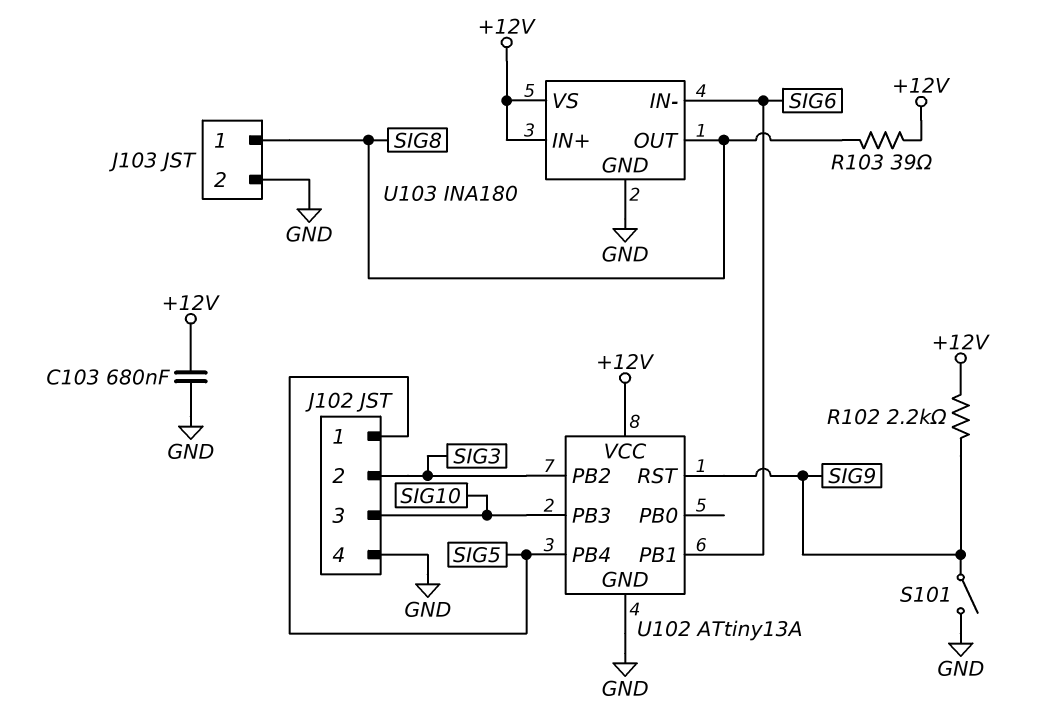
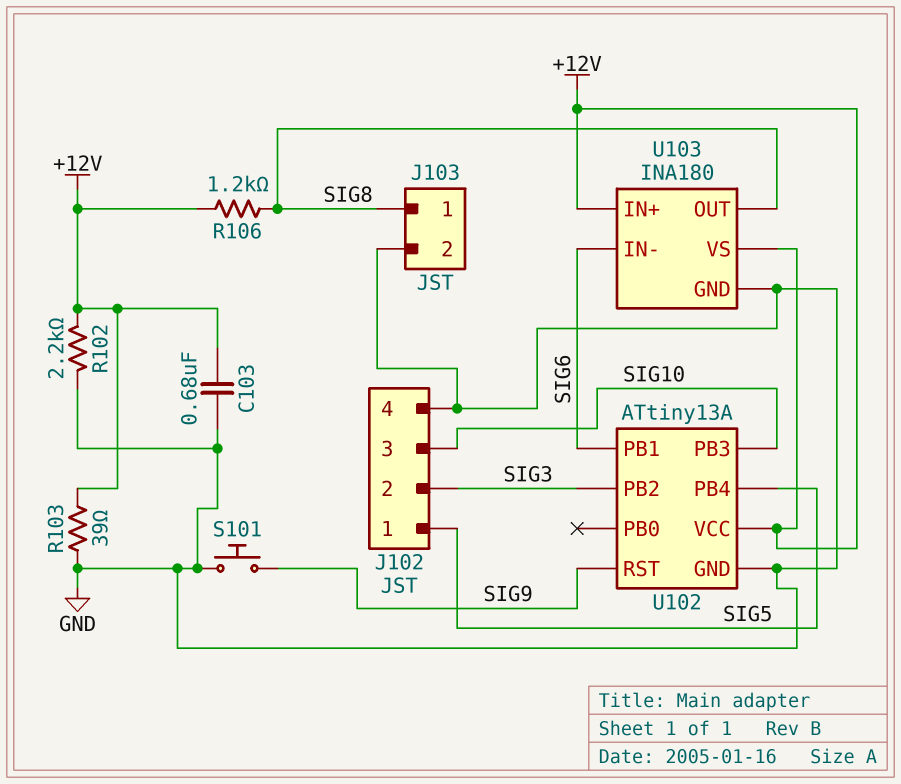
R102: 2.2k (+12V, SIG9) -> 2.2k (+12V, GND)
R103: 39 (+12V, SIG8) -> 39 (+12V, GND)
R106: none -> 1.2k (+12V, SIG8)
S101: switch (GND, SIG9) -> button (GND, SIG9)

